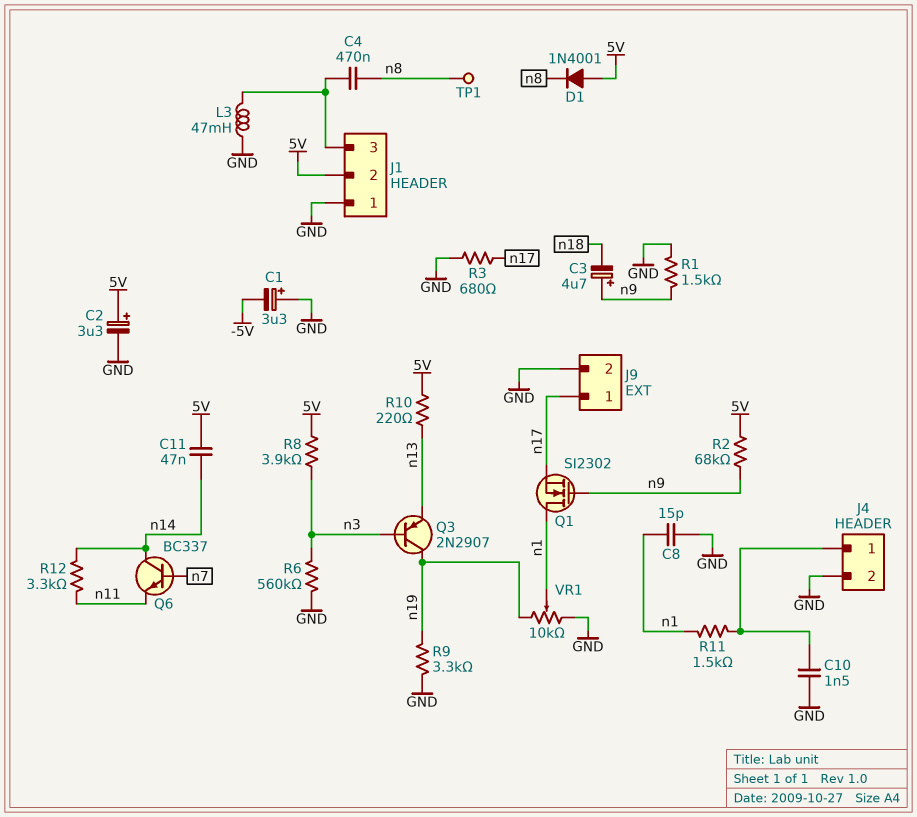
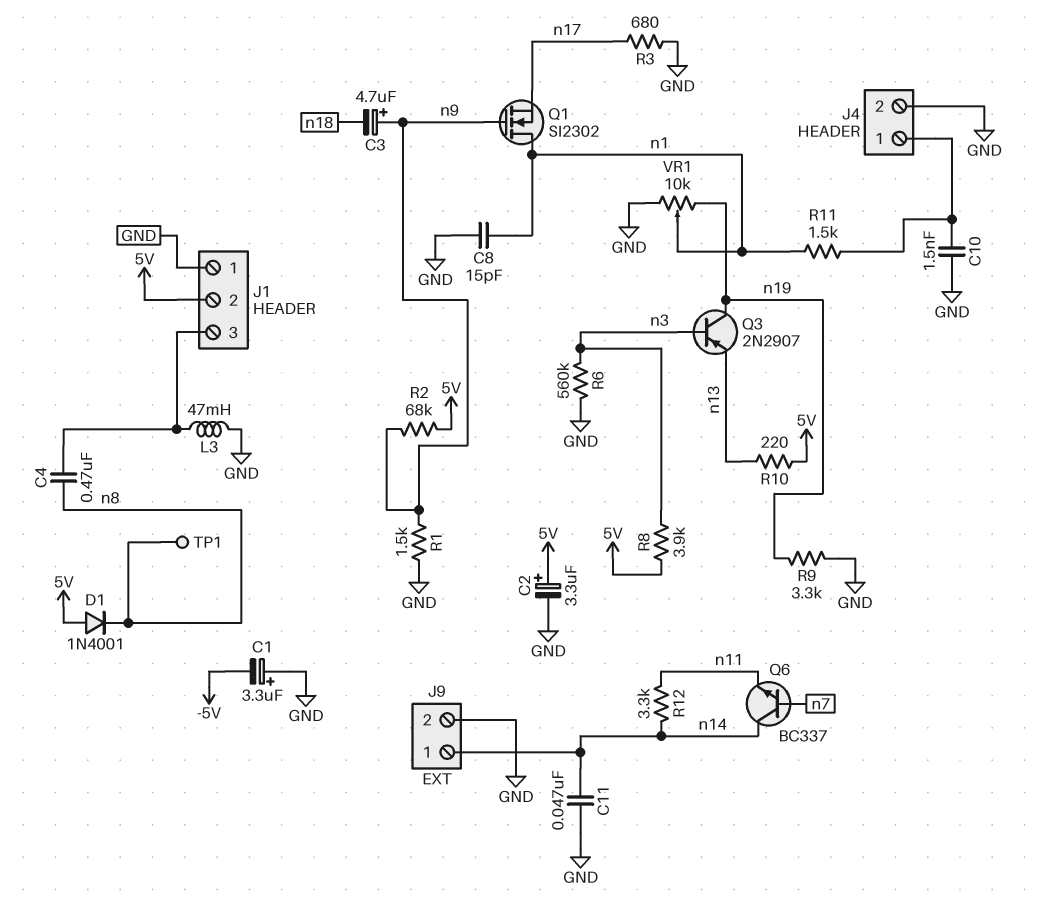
C11: 47nF (5V, n14) -> 47nF (GND, n14)
J9 pin 1: n17 -> n14

